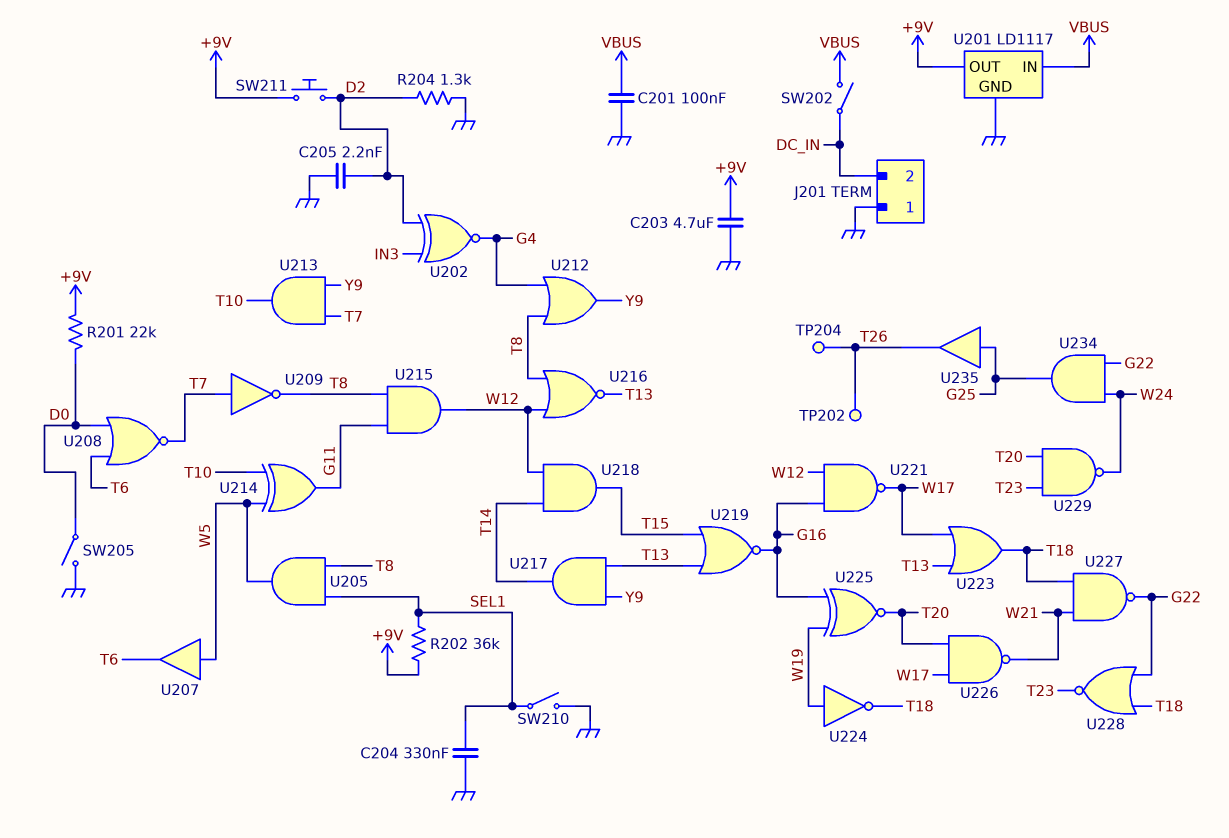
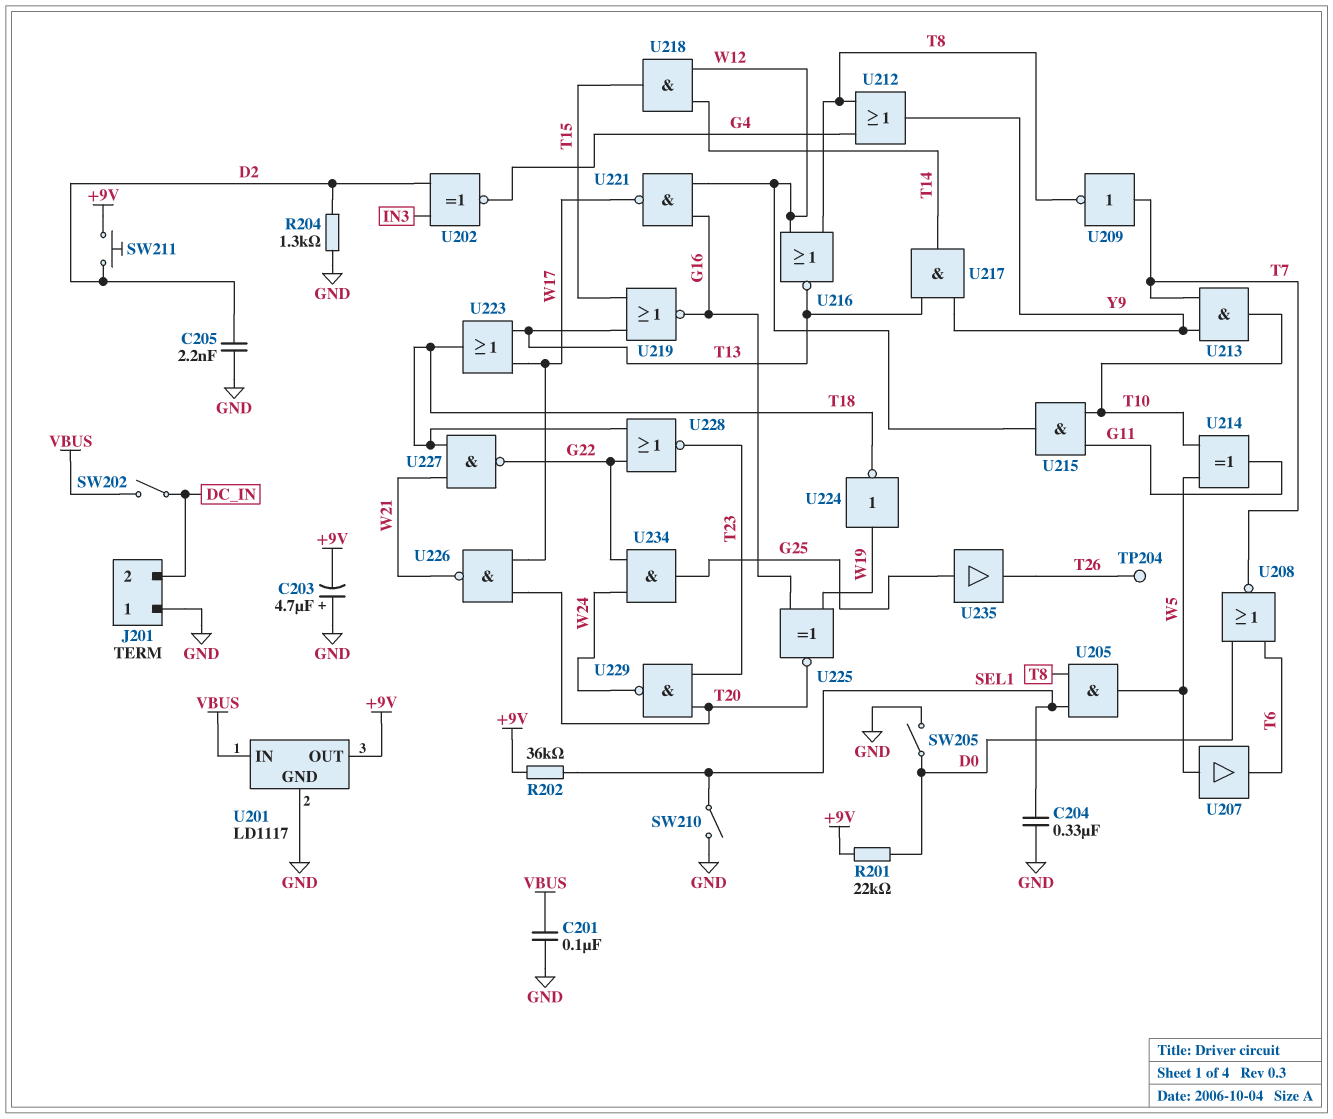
C203: 4.7uF (+9V, GND) -> 4.7uF (plus GND, minus +9V)
TP202: test point (T26) -> none
U215: AND (in G11, in T8, out W12) -> AND (in G11, in T10, out W12)

